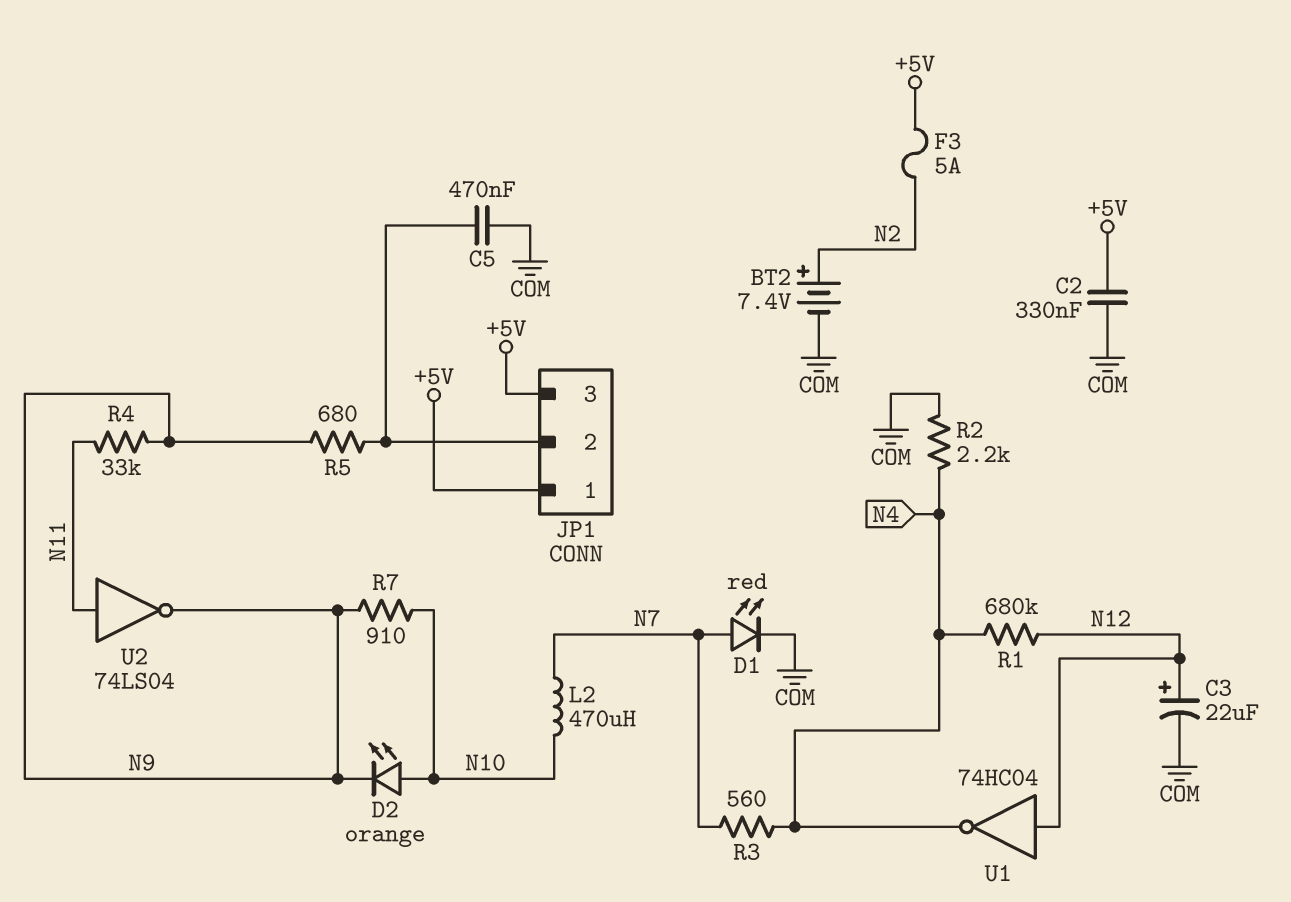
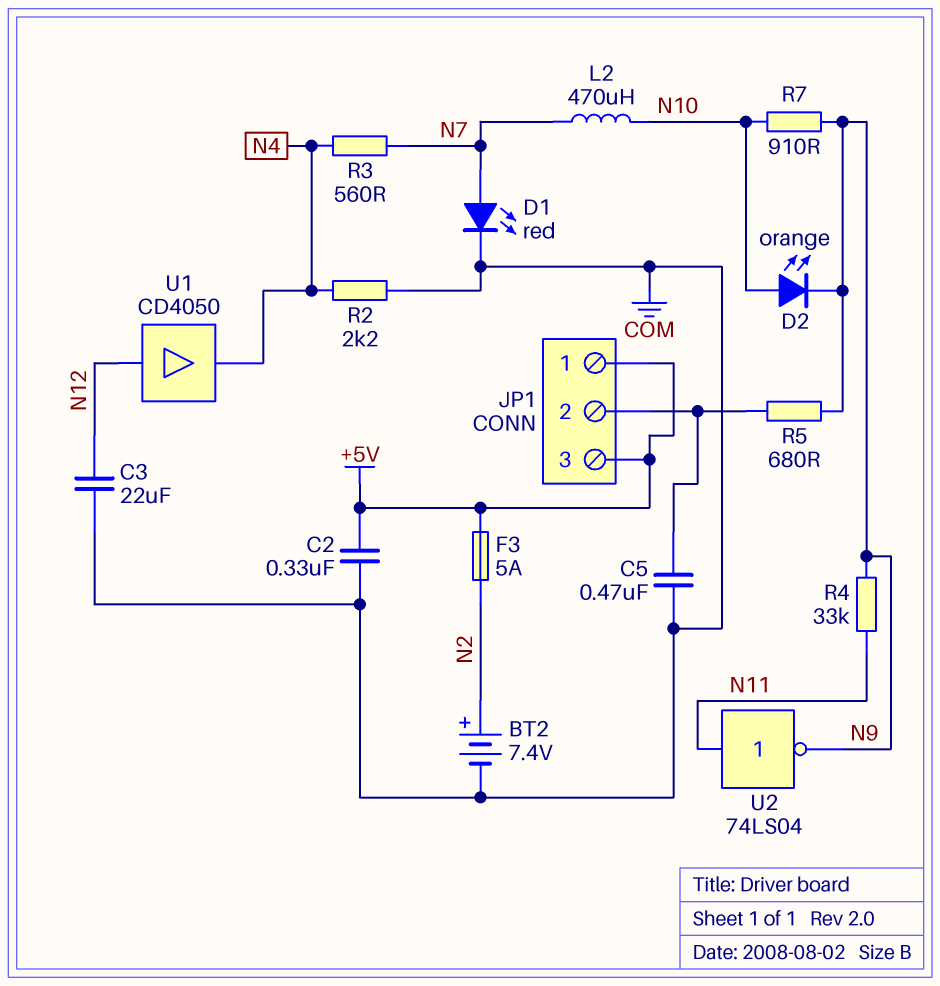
C3: 22uF (plus N12, minus COM) -> 22uF (COM, N12)
R1: 680k (N4, N12) -> none
U1: NOT 74HC04 (in N12, out N4) -> buffer CD4050 (in N12, out N4)

